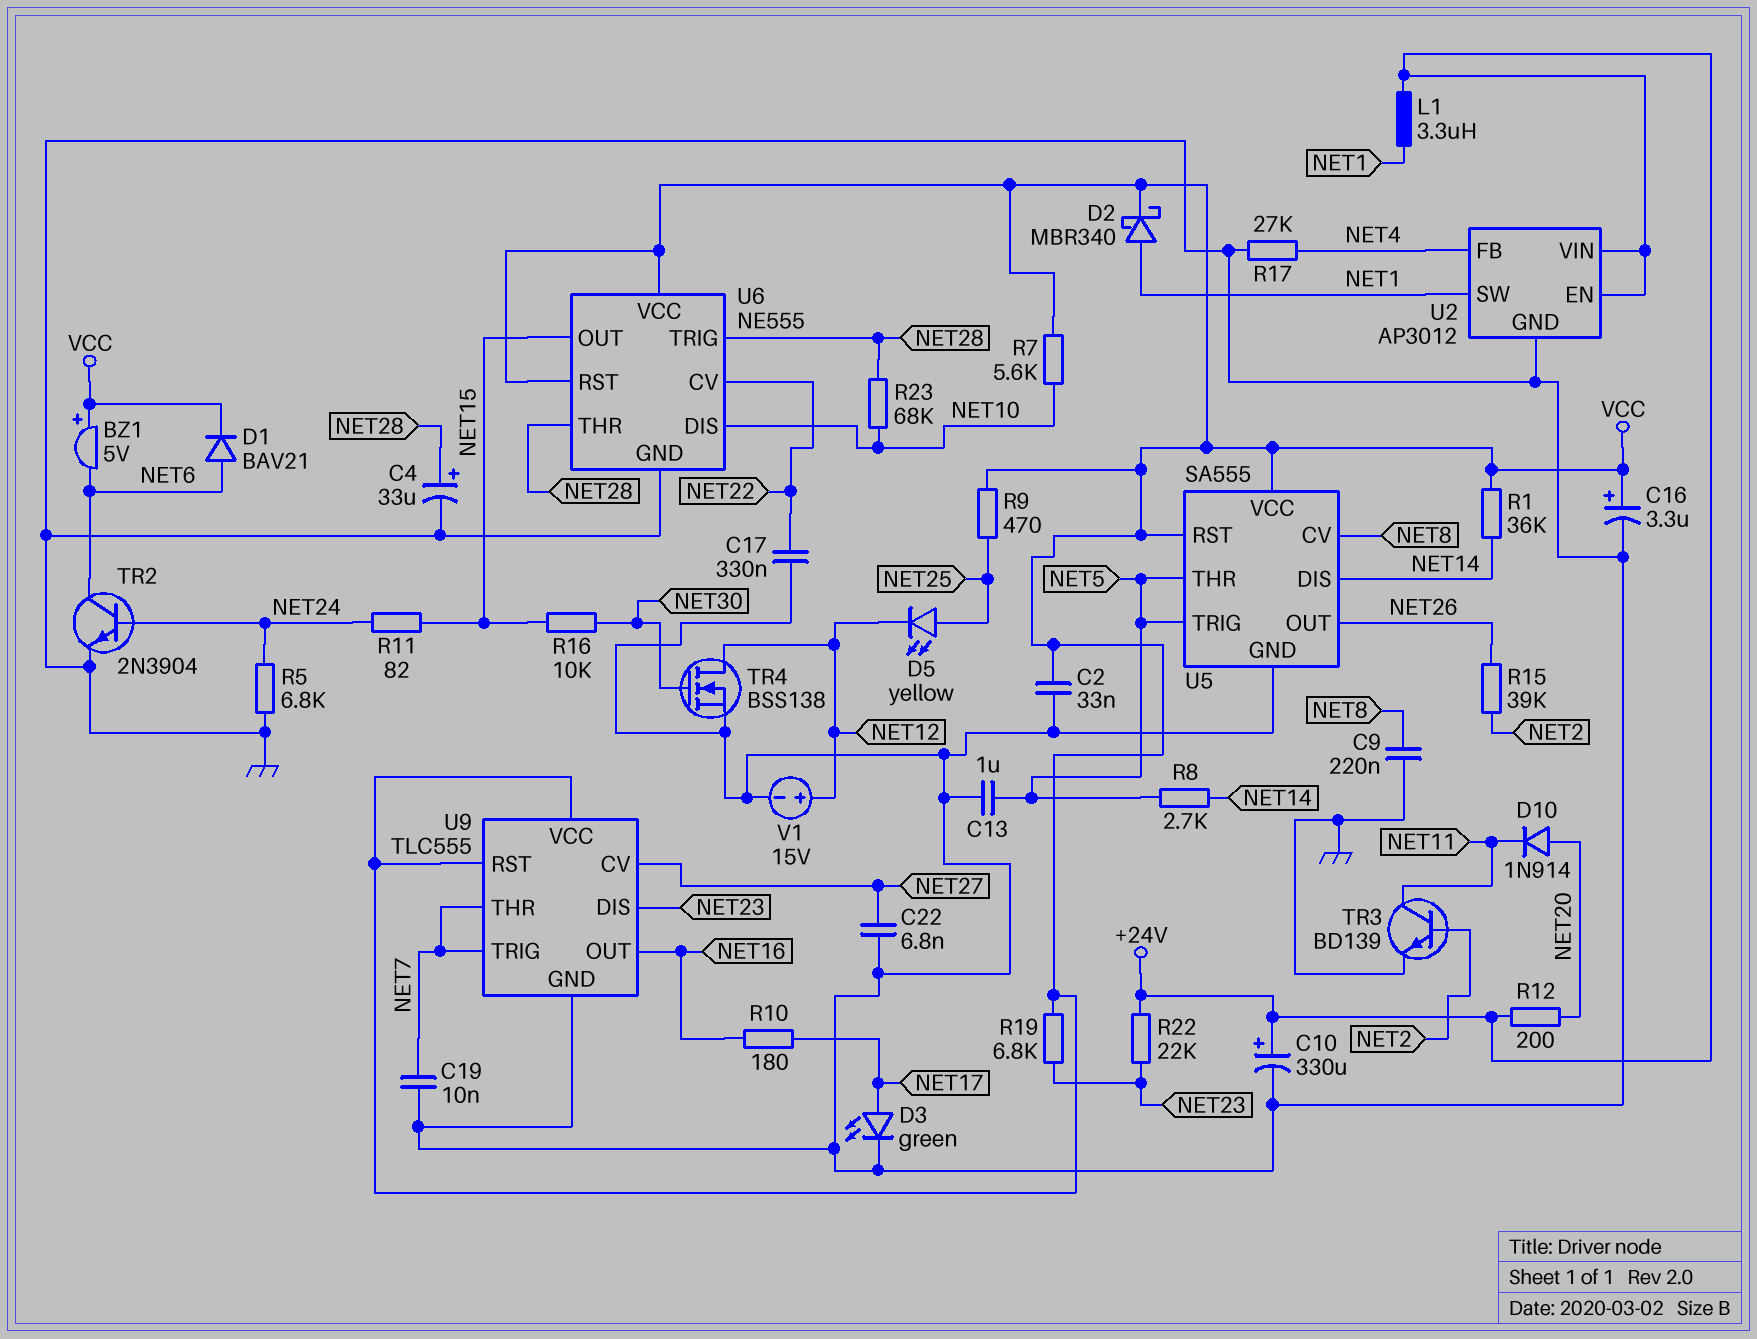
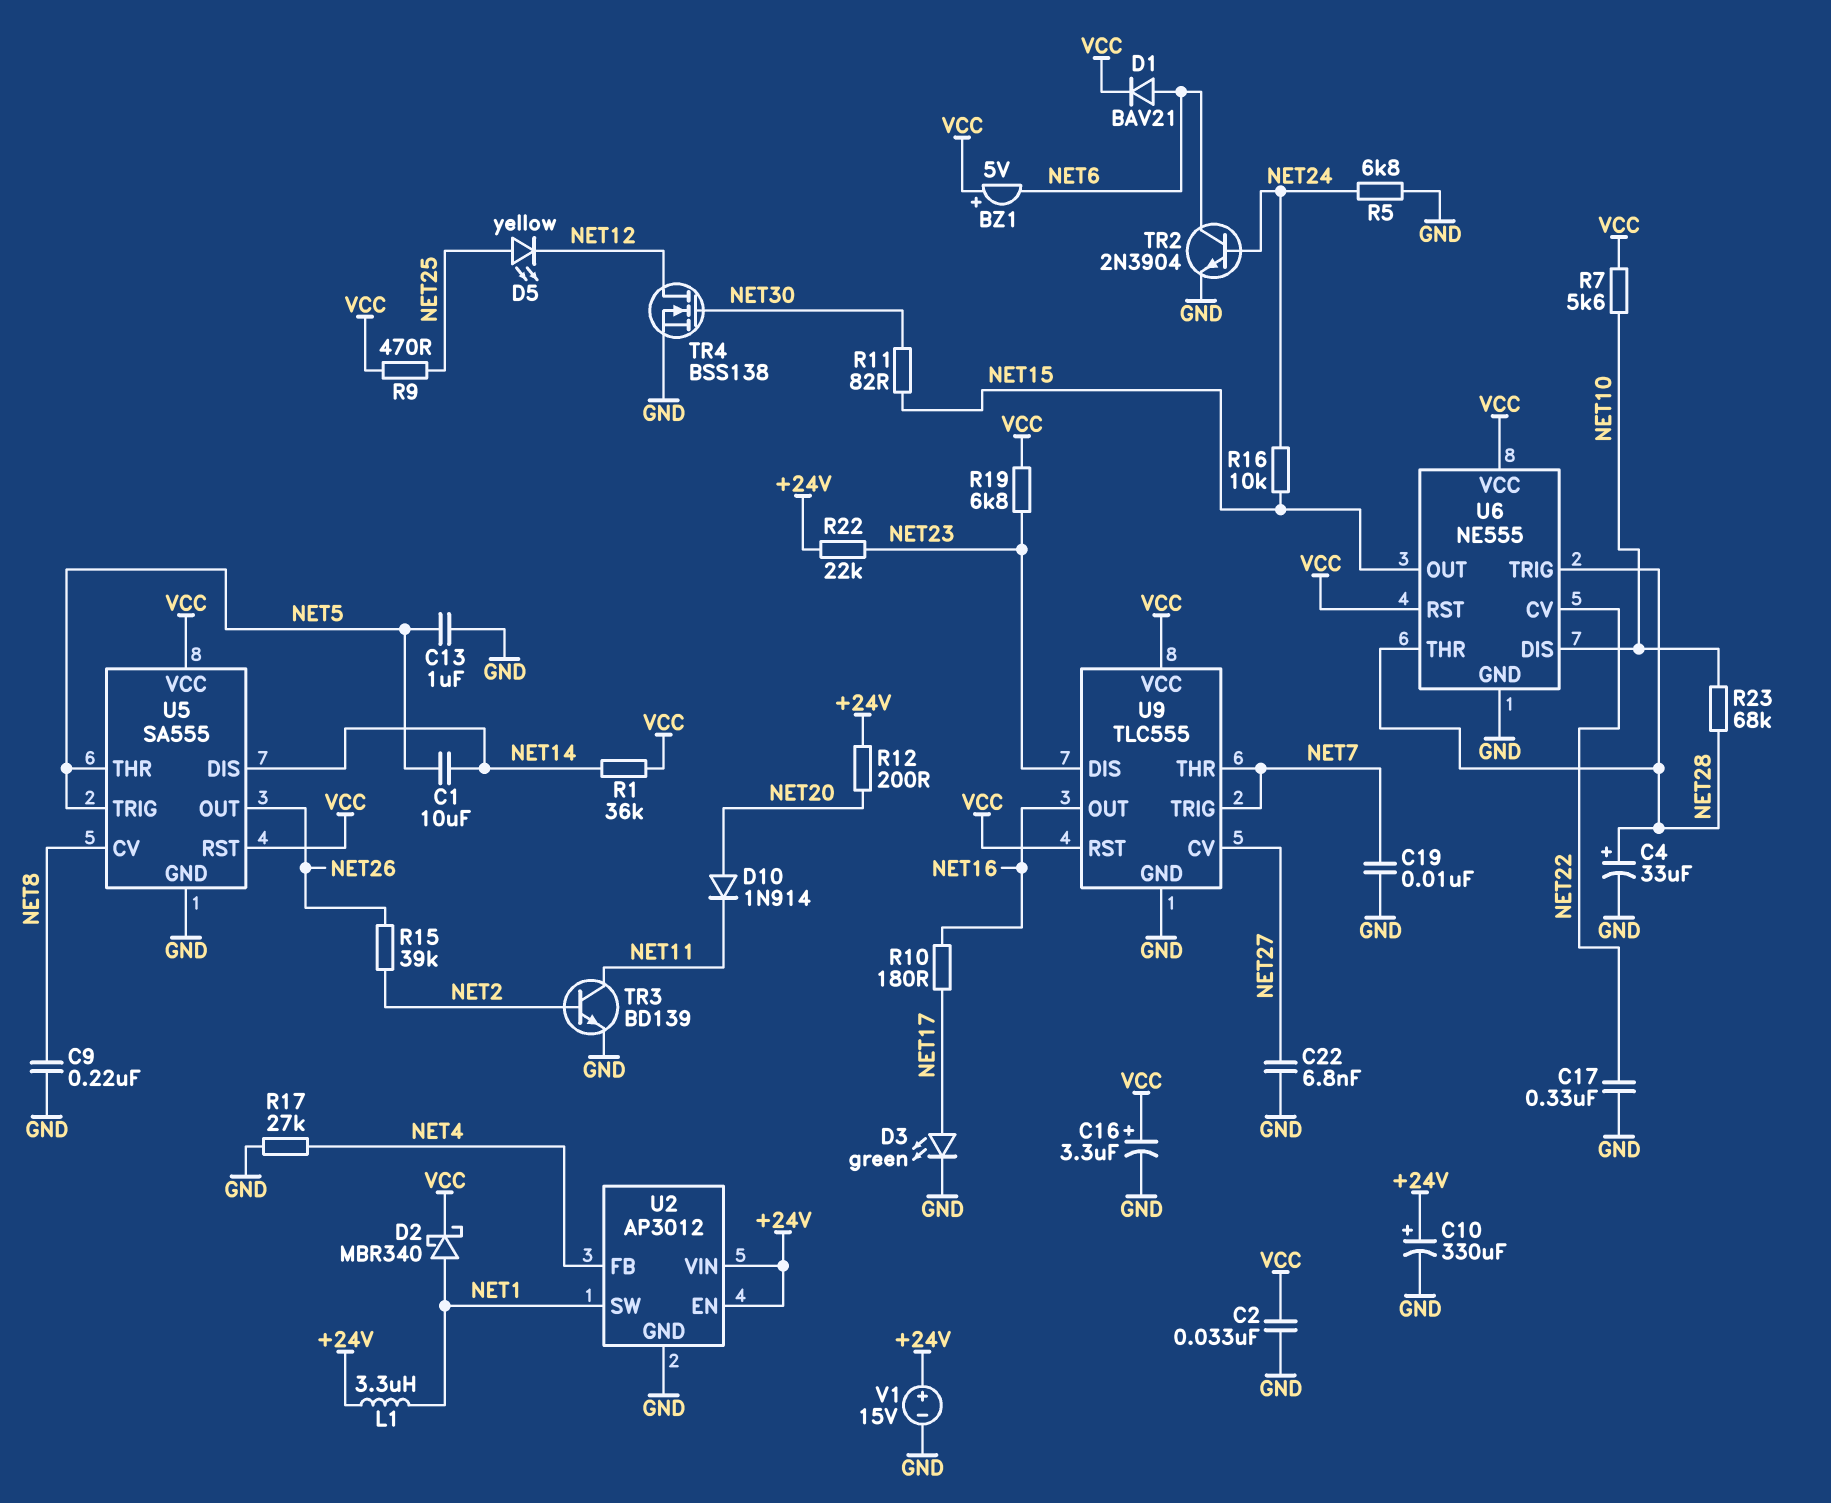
C1: none -> 10uF (NET5, NET14)
R8: 2.7k (NET5, NET14) -> none
R11: 82 (NET15, NET24) -> 82 (NET15, NET30)
R16: 10k (NET15, NET30) -> 10k (NET15, NET24)
V1: 15V (plus NET12, minus GND) -> 15V (plus +24V, minus GND)

